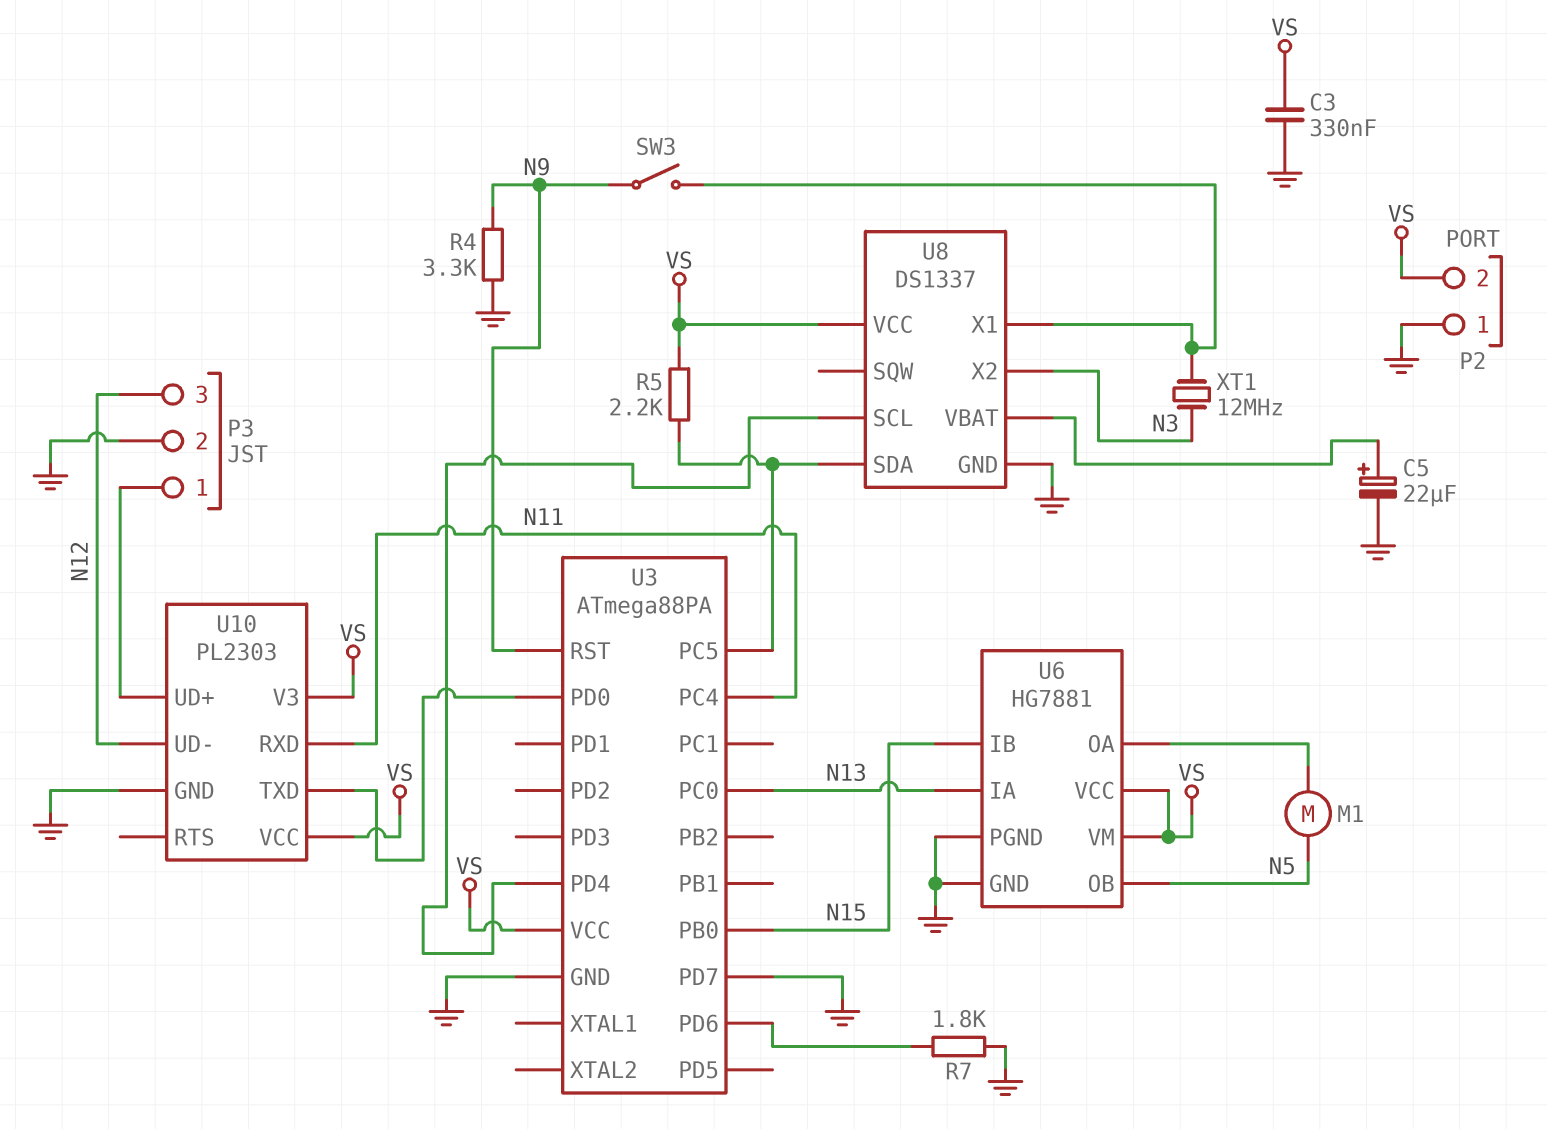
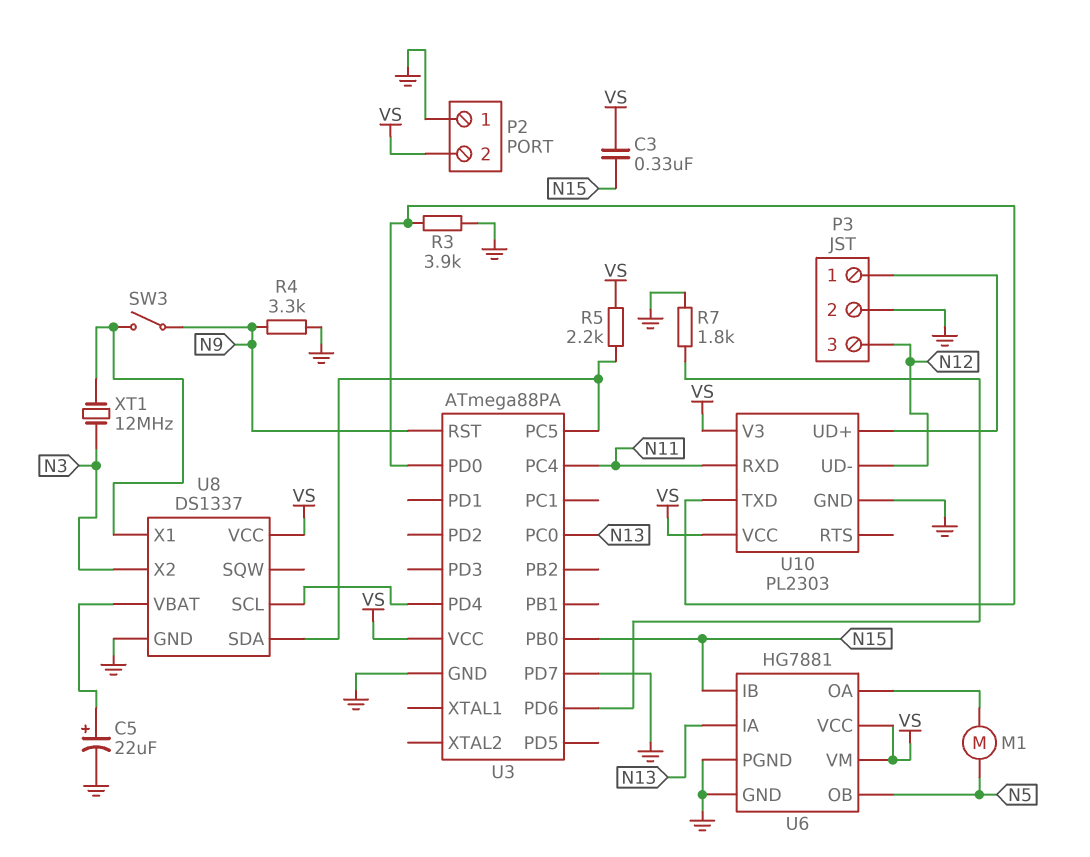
C3: 330nF (GND, VS) -> 330nF (N15, VS)
R3: none -> 3.9k (GND, U3/PD0)

